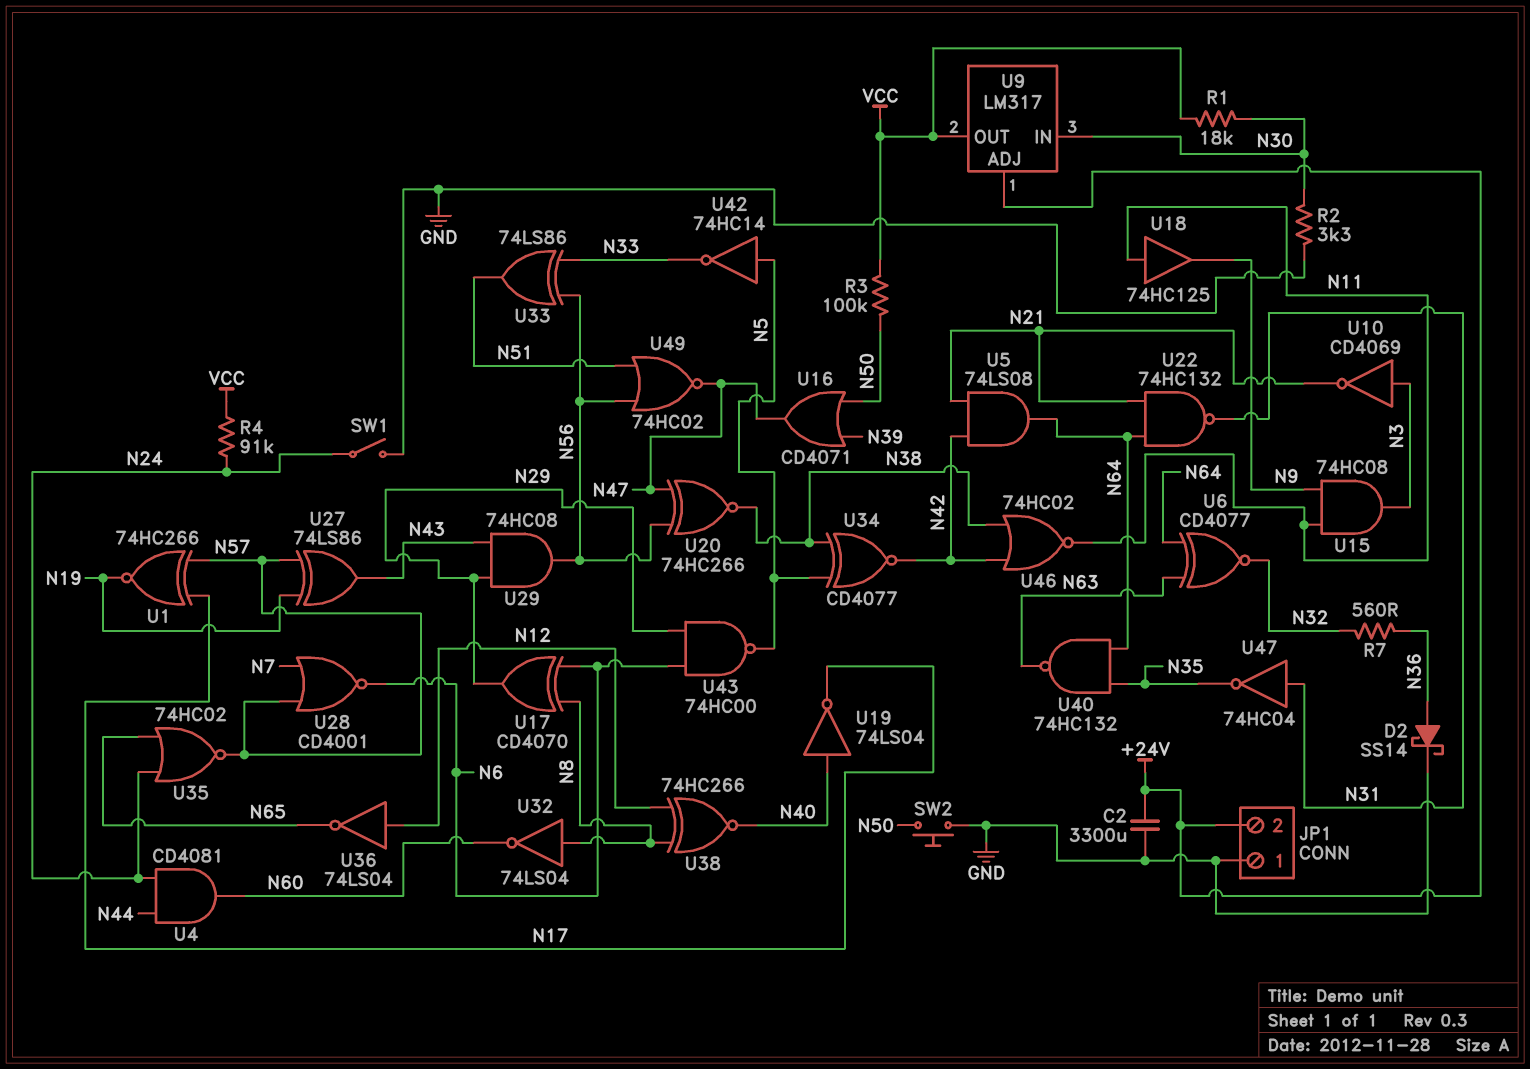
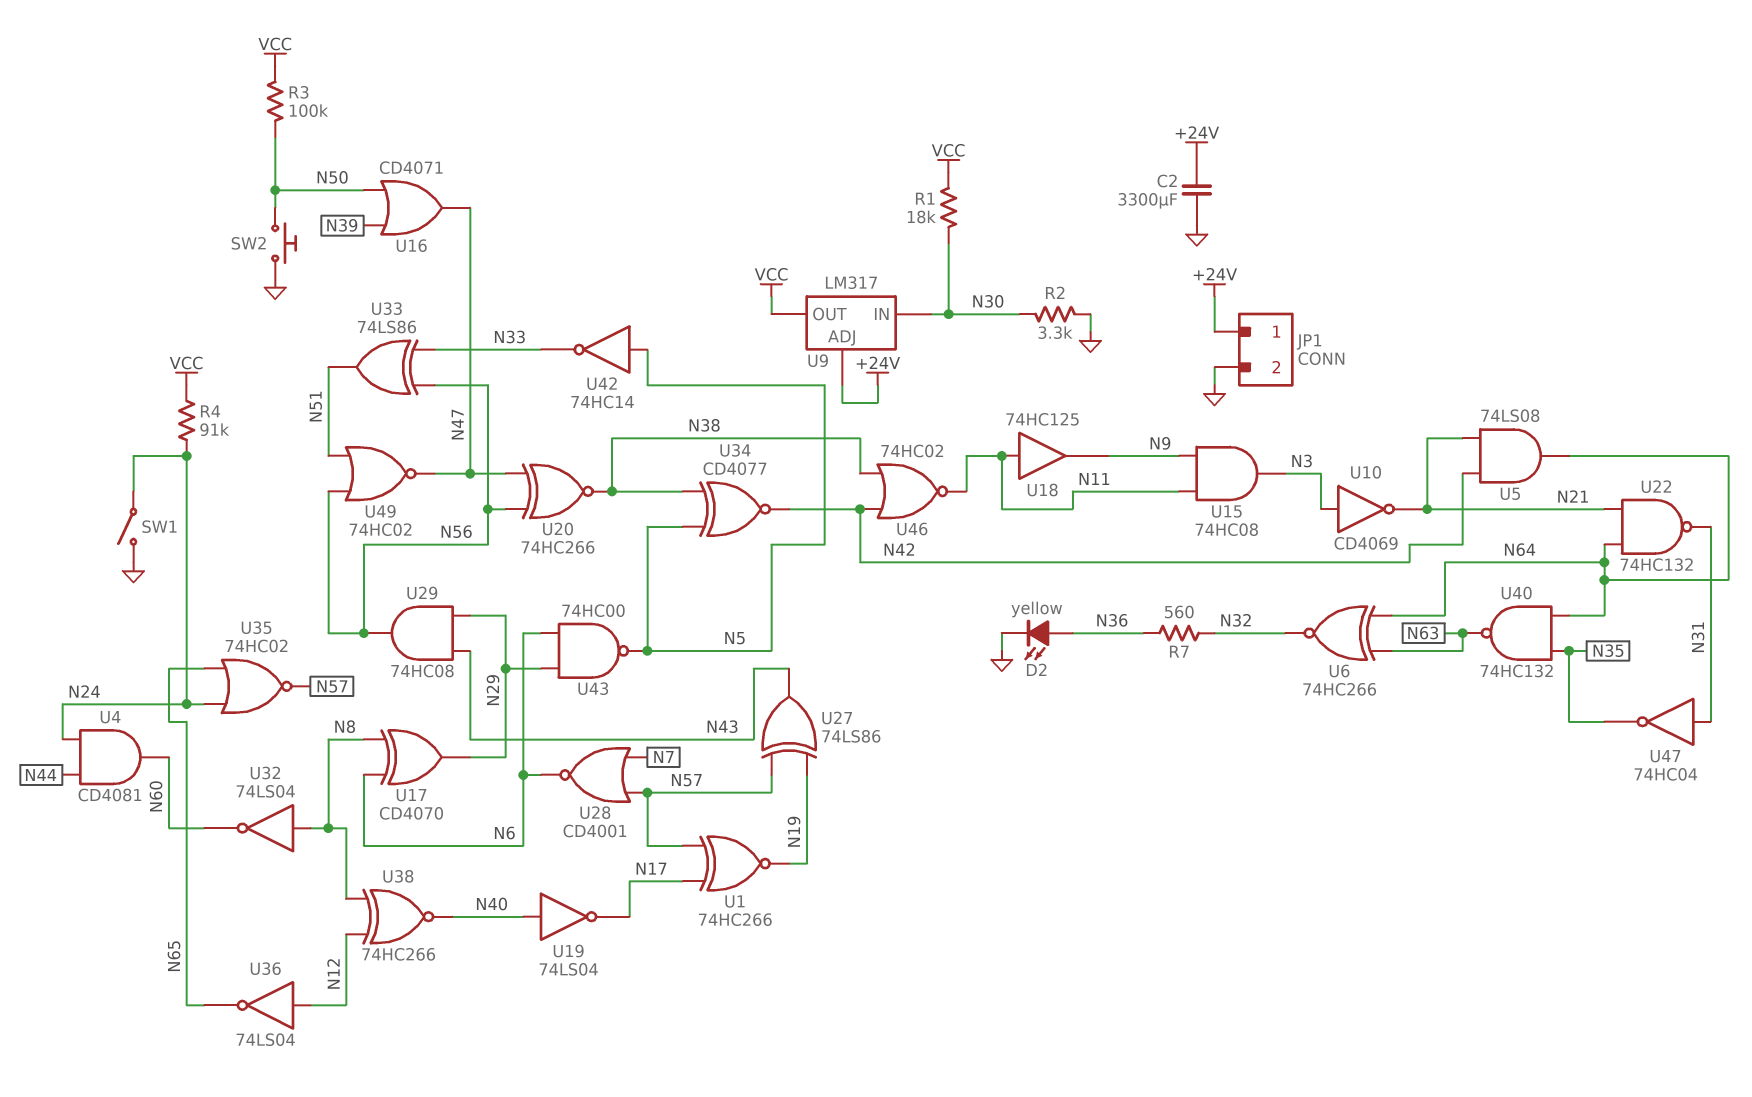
D2: schottky SS14 (A N36, K GND) -> LED yellow (A N36, K GND)
JP1 pin 1: GND -> +24V
JP1 pin 2: +24V -> GND
U6: XNOR CD4077 (in N63, in N64, out N32) -> XNOR 74HC266 (in N63, in N64, out N32)

